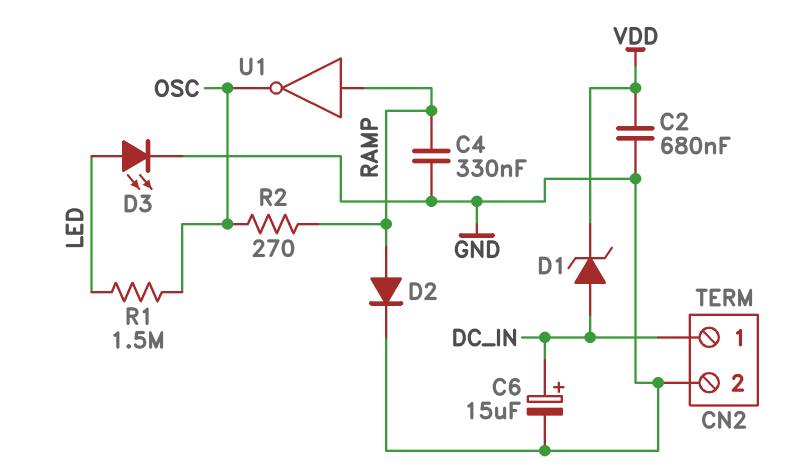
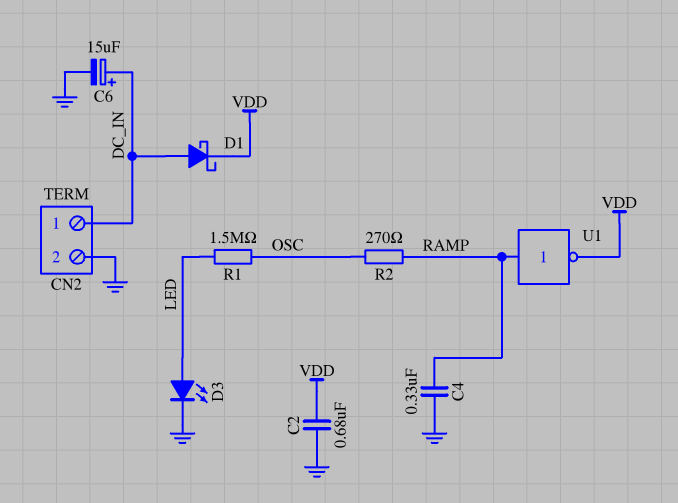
D1: zener (A DC_IN, K VDD) -> schottky (A DC_IN, K VDD)
D2: diode (A RAMP, K GND) -> none
U1: NOT (in RAMP, out OSC) -> NOT (in RAMP, out VDD)

